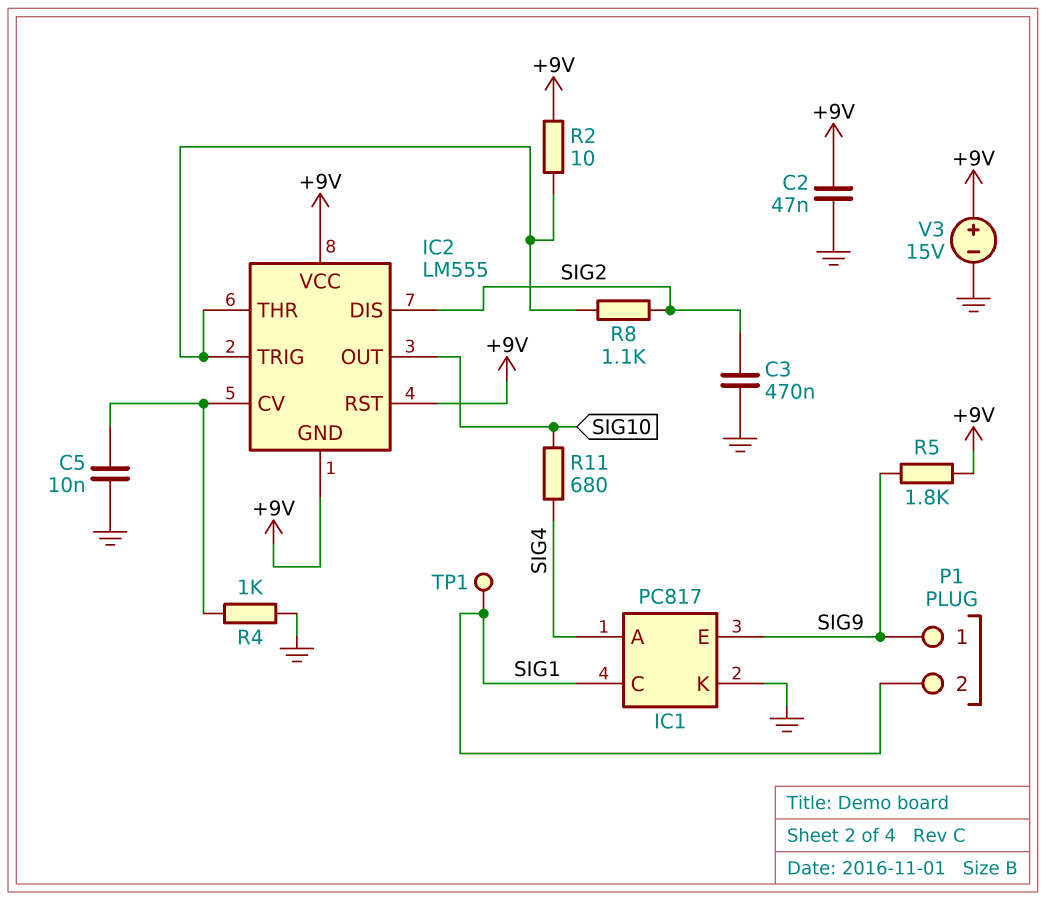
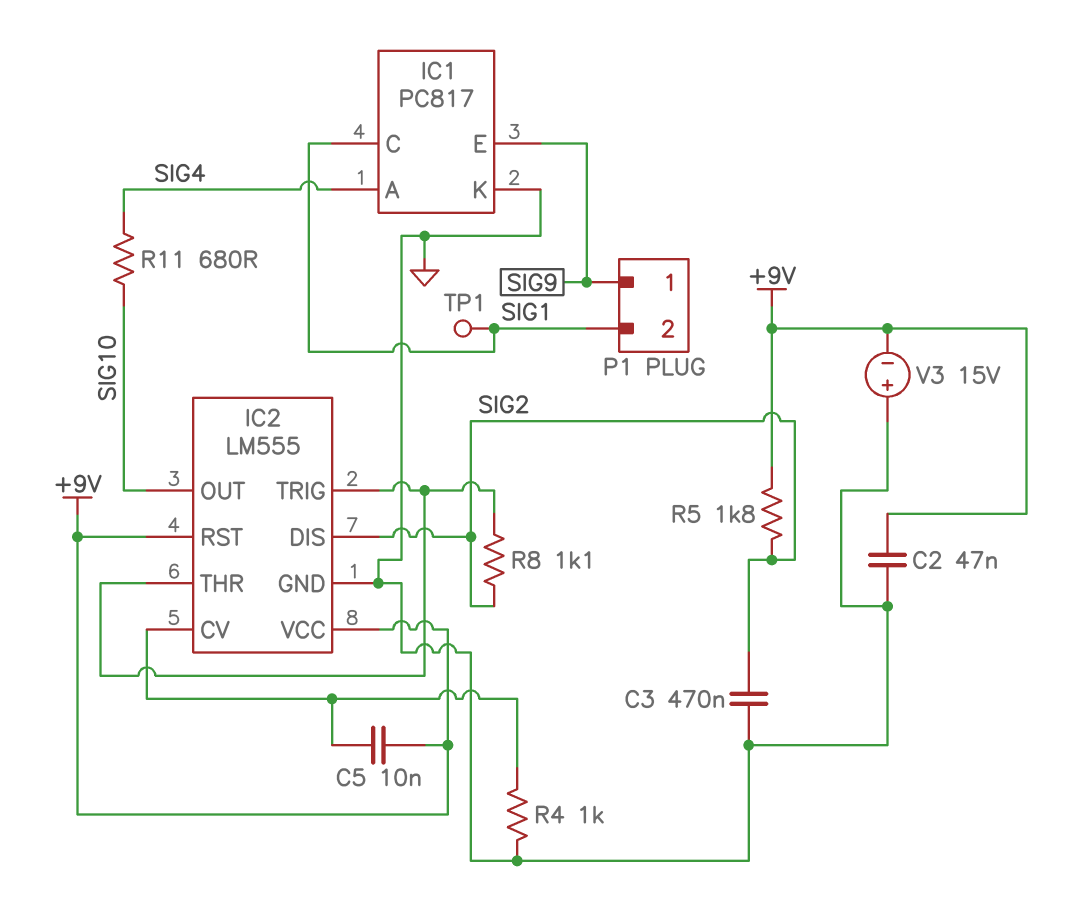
C5: 10nF (GND, IC2/CV) -> 10nF (+9V, IC2/CV)
IC2 pin GND: +9V -> GND
R2: 10 (+9V, IC2/THR) -> none
R5: 1.8k (+9V, SIG9) -> 1.8k (+9V, SIG2)
V3: 15V (plus +9V, minus GND) -> 15V (plus GND, minus +9V)

